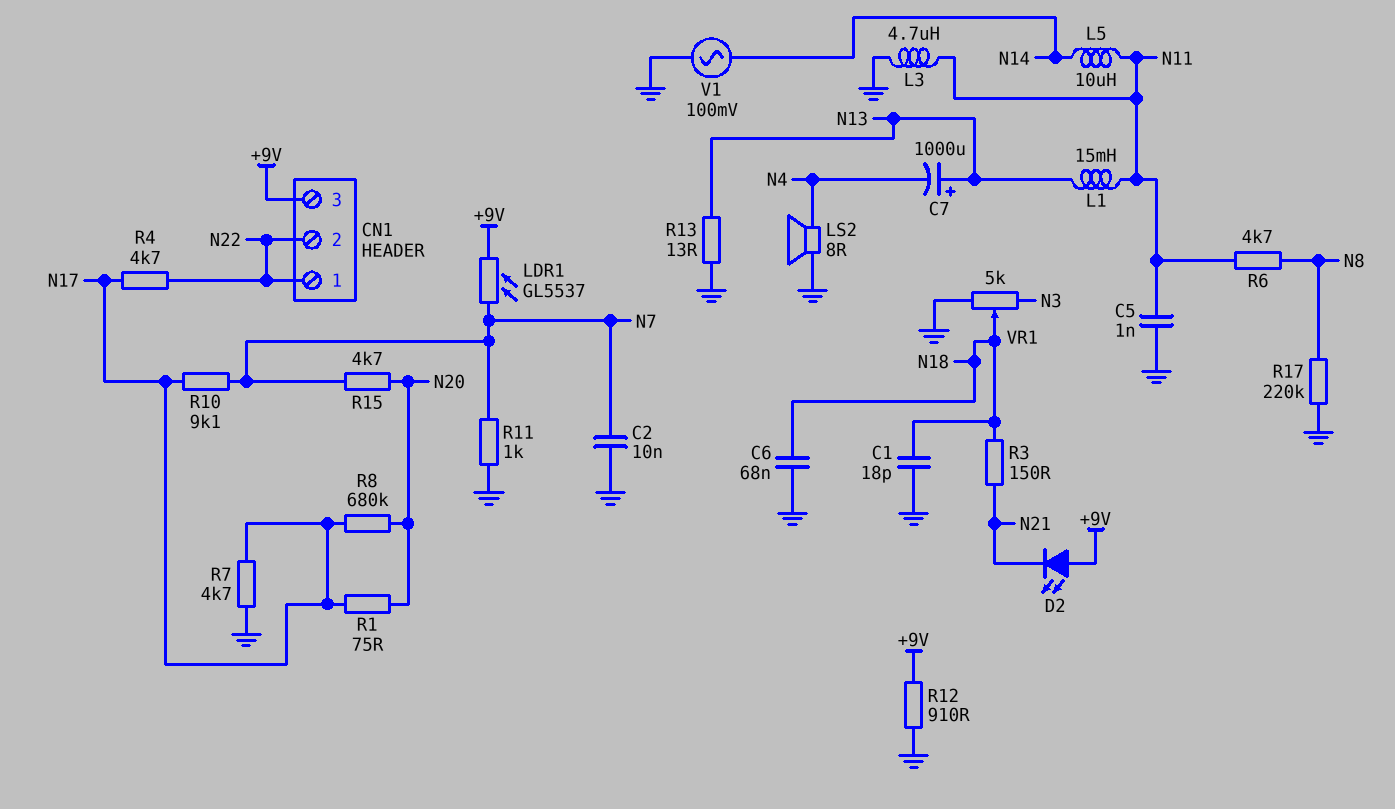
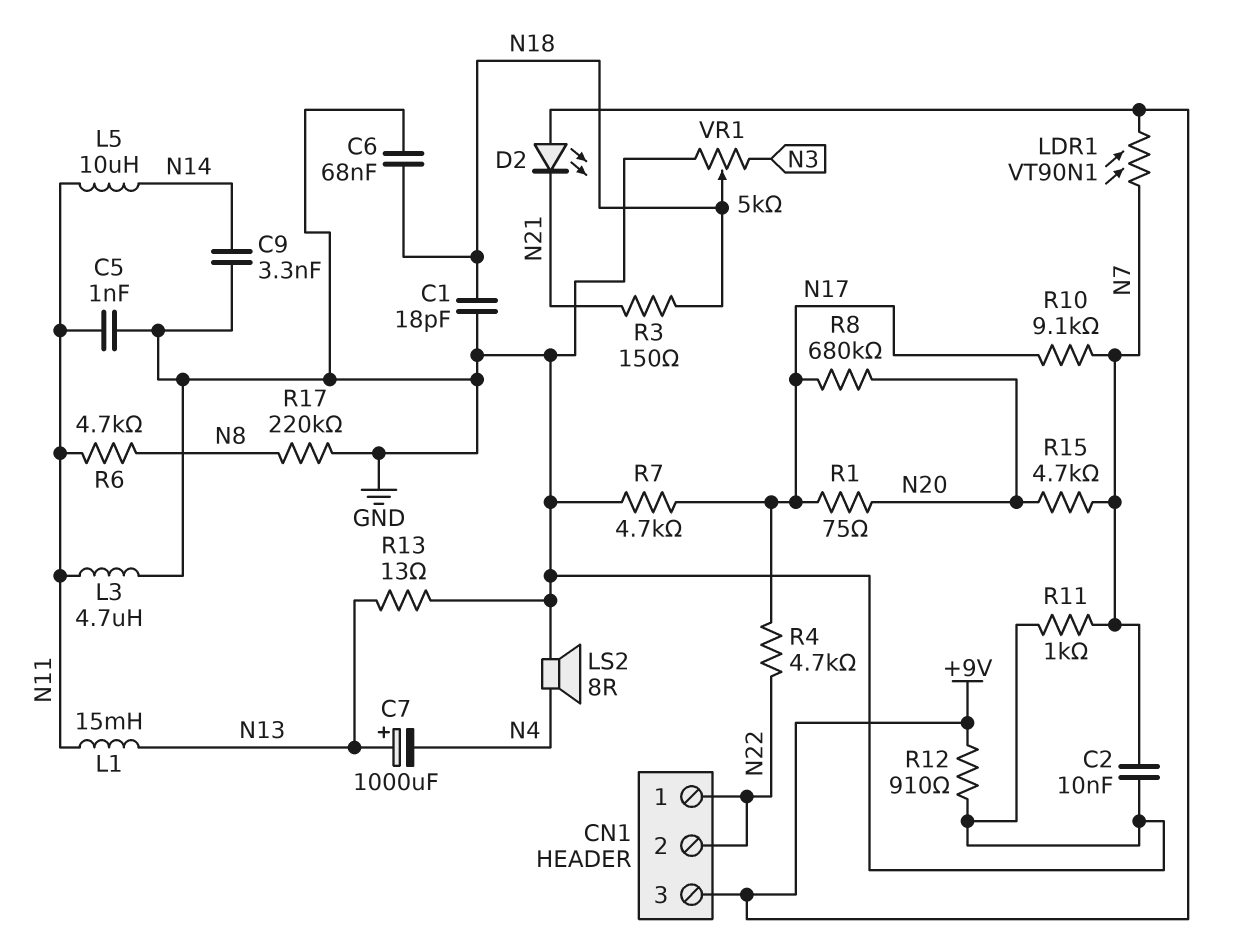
C9: none -> 3.3nF (GND, N14)
LDR1: GL5537 (+9V, N7) -> VT90N1 (+9V, N7)
V1: AC 100mV (GND, N14) -> none

